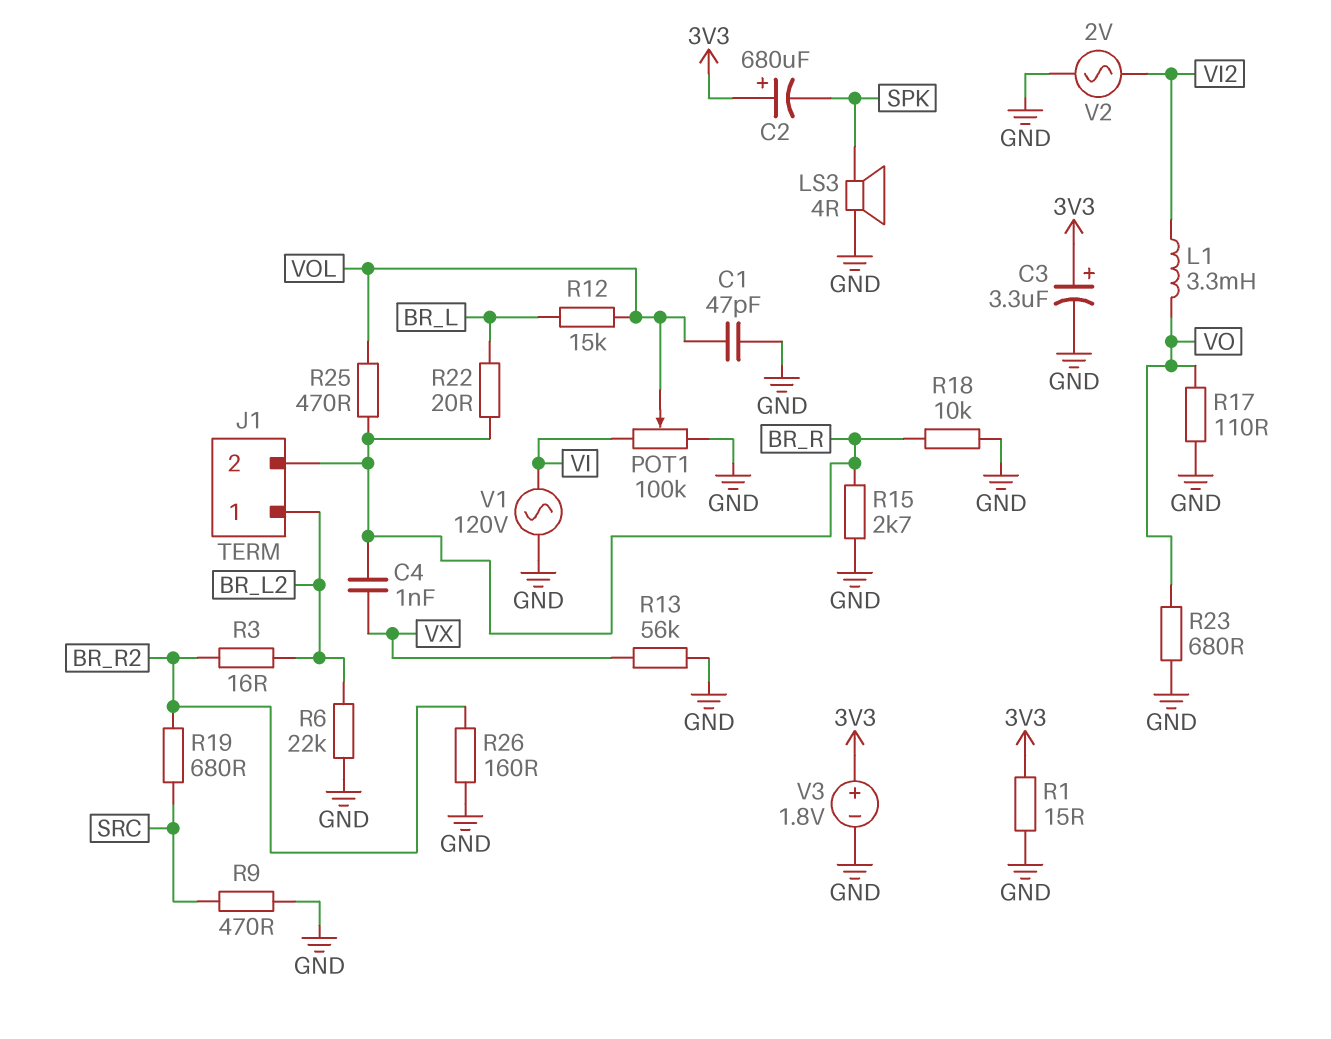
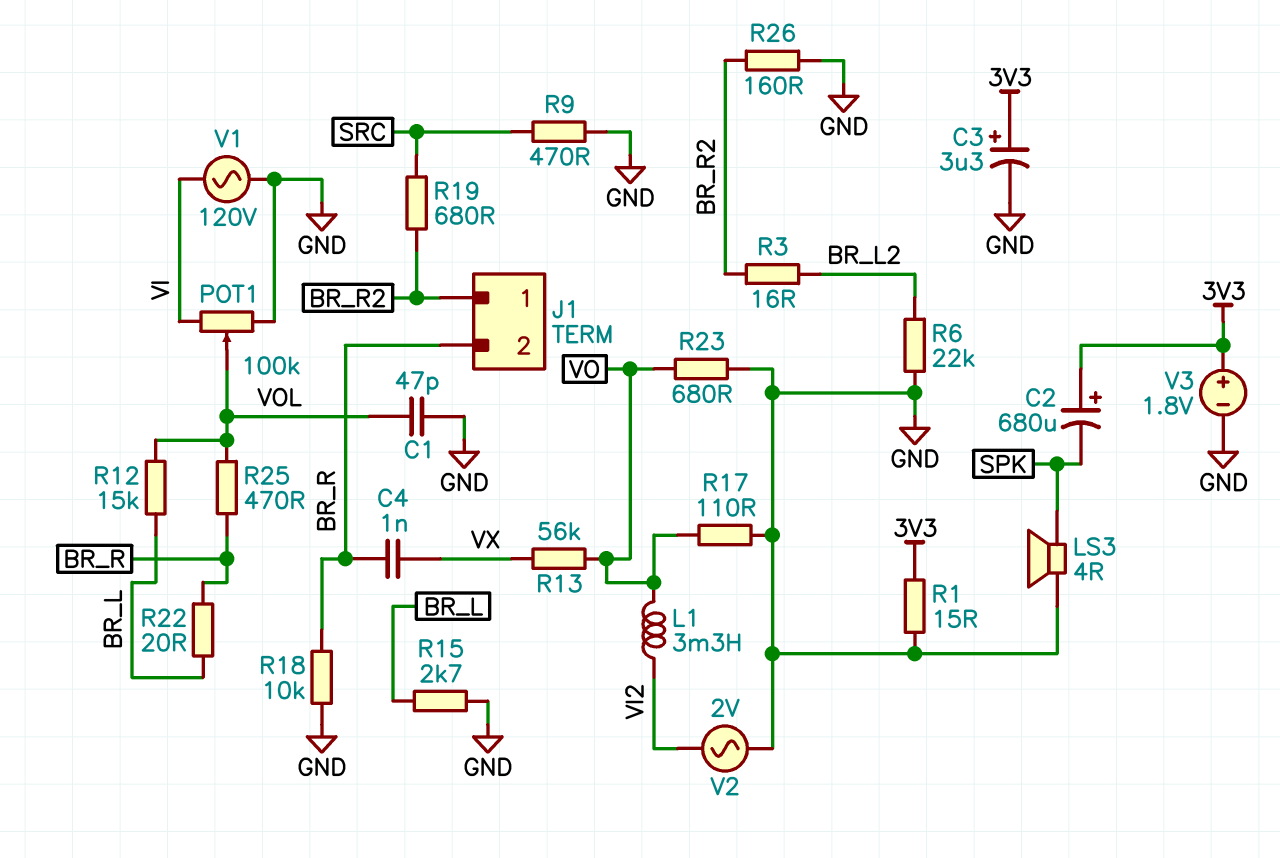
J1 pin 1: BR_L2 -> BR_R2
R13: 56k (GND, VX) -> 56k (VO, VX)
R15: 2.7k (BR_R, GND) -> 2.7k (BR_L, GND)

